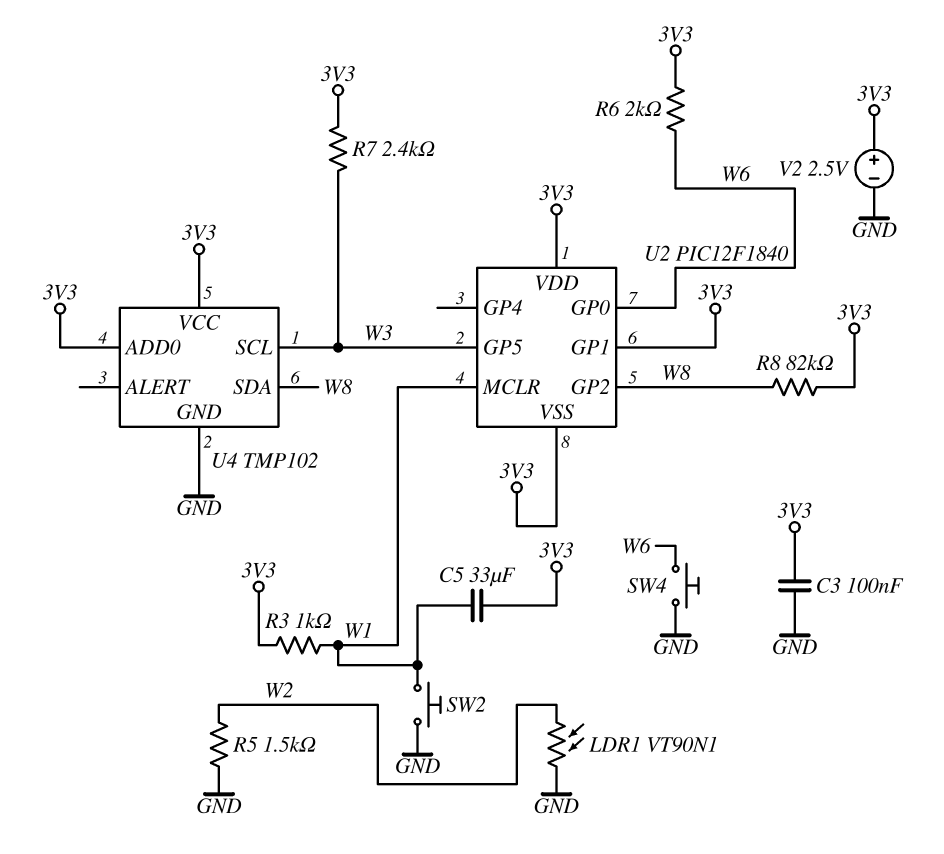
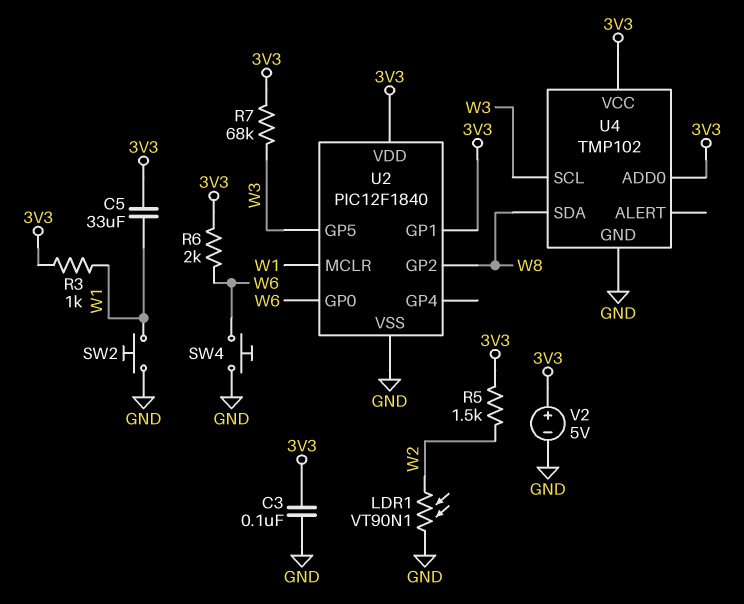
R5: 1.5k (GND, W2) -> 1.5k (3V3, W2)
R7: 2.4k (3V3, W3) -> 68k (3V3, W3)
R8: 82k (3V3, W8) -> none
U2 pin VSS: 3V3 -> GND
V2: 2.5V (plus 3V3, minus GND) -> 5V (plus 3V3, minus GND)

